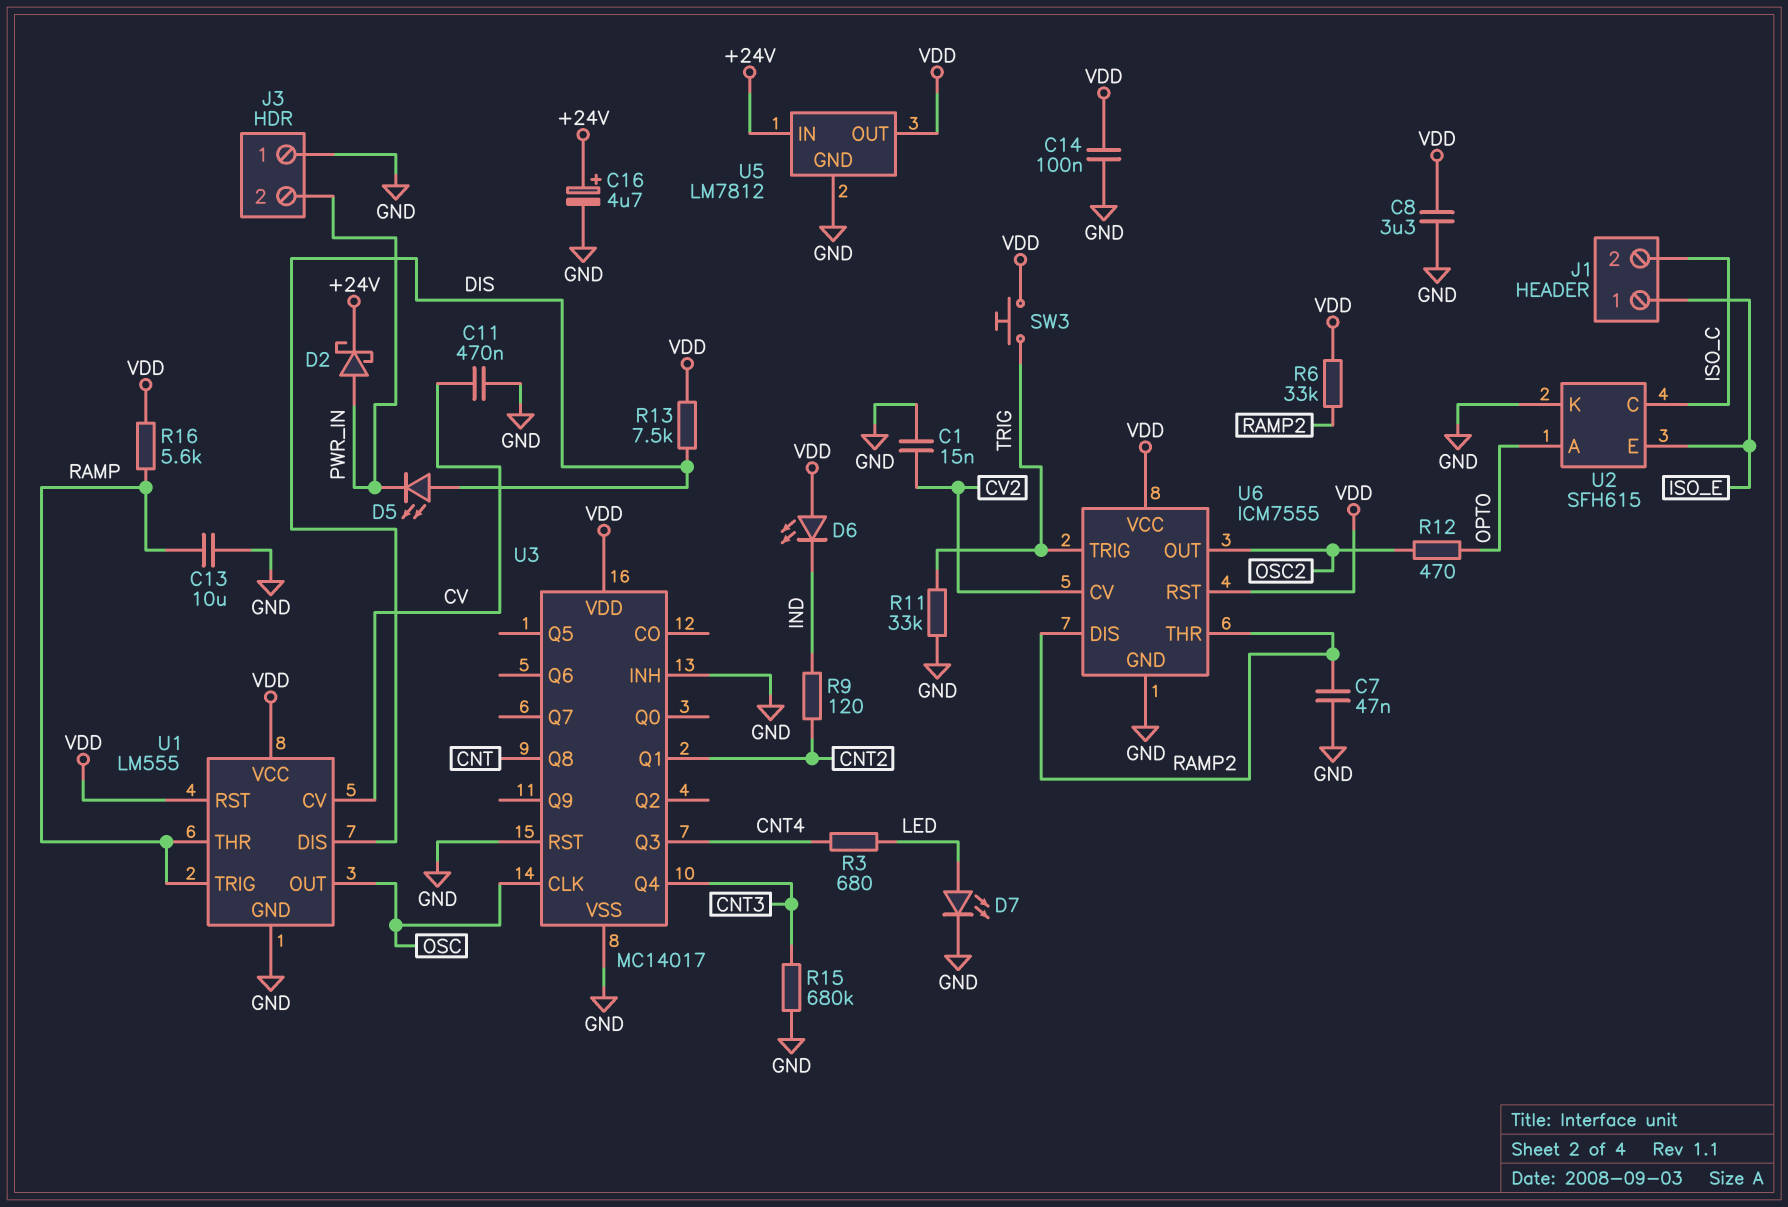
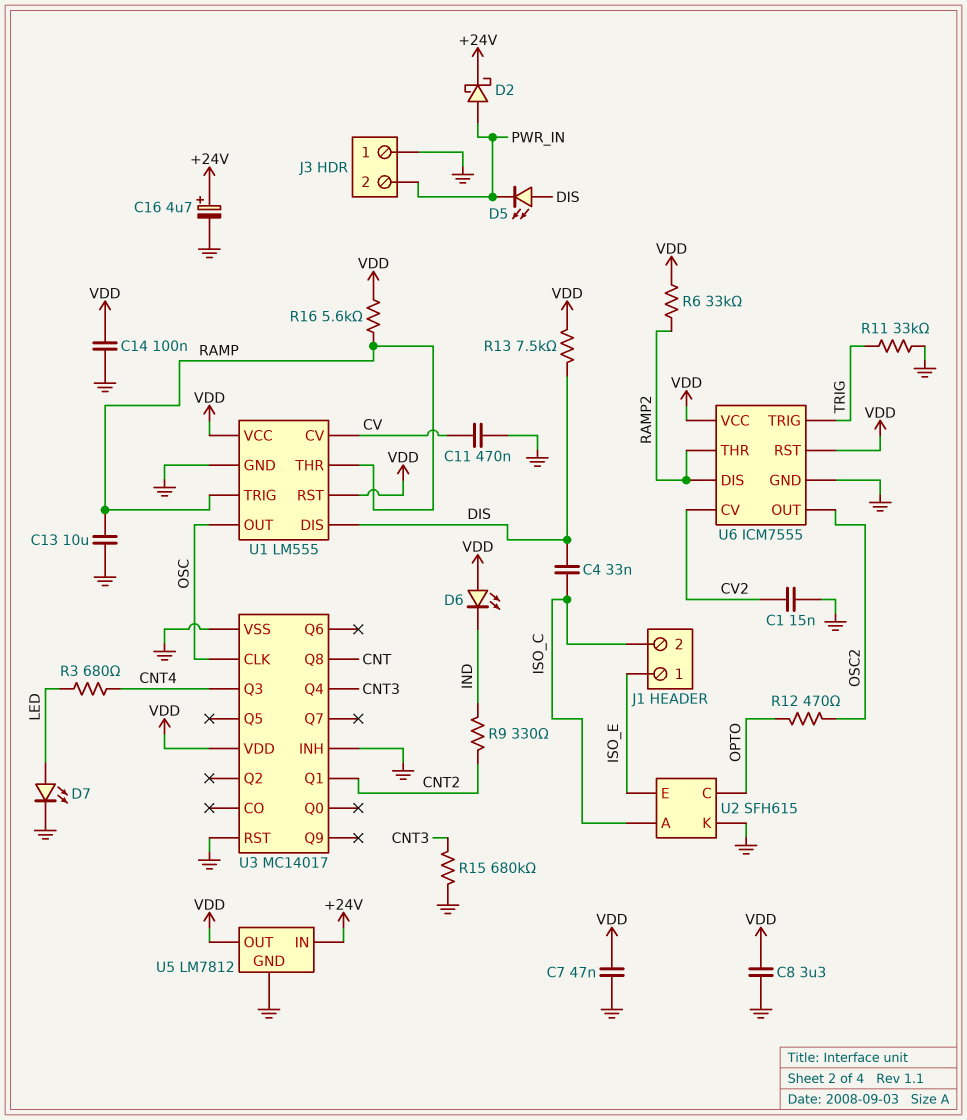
C4: none -> 33nF (DIS, ISO_C)
C7: 47nF (GND, RAMP2) -> 47nF (GND, VDD)
R9: 120 (CNT2, IND) -> 330 (CNT2, IND)
SW3: button (TRIG, VDD) -> none
U2 pin A: OPTO -> ISO_C
U2 pin C: ISO_C -> OPTO

